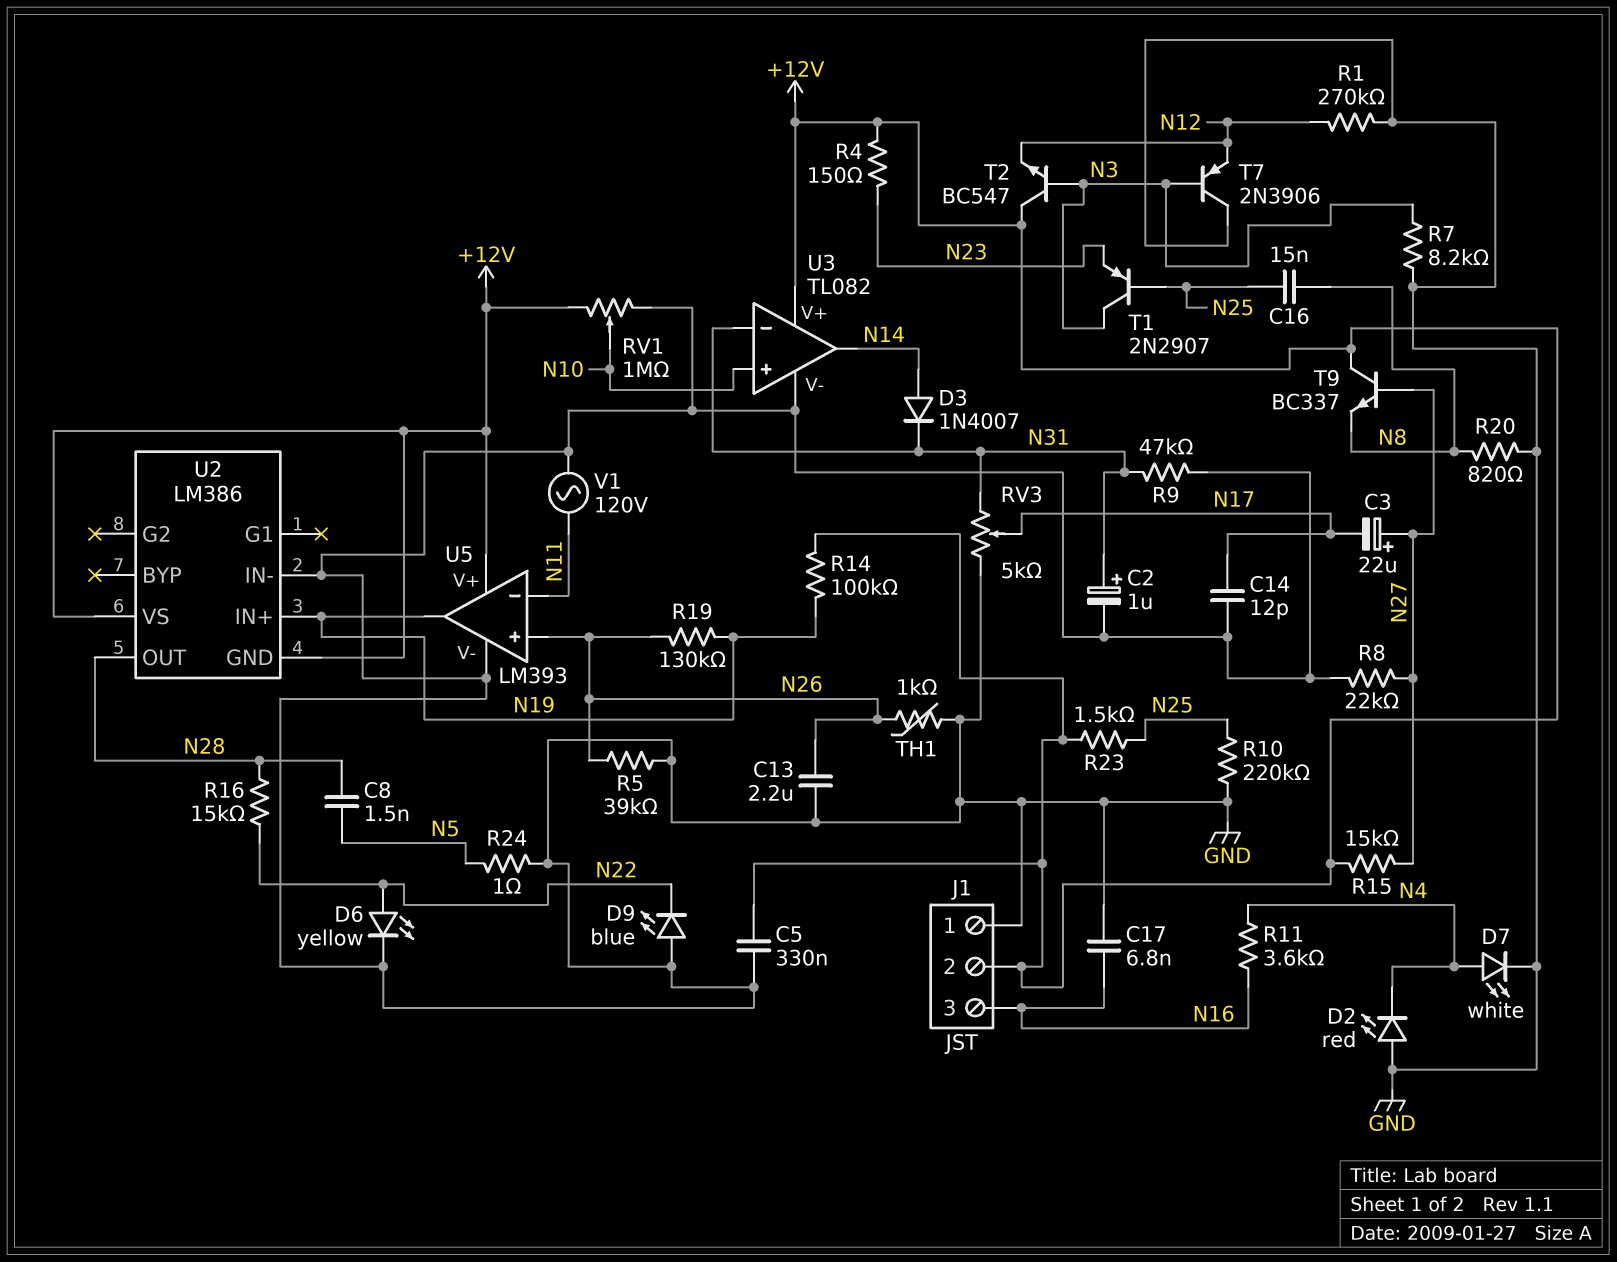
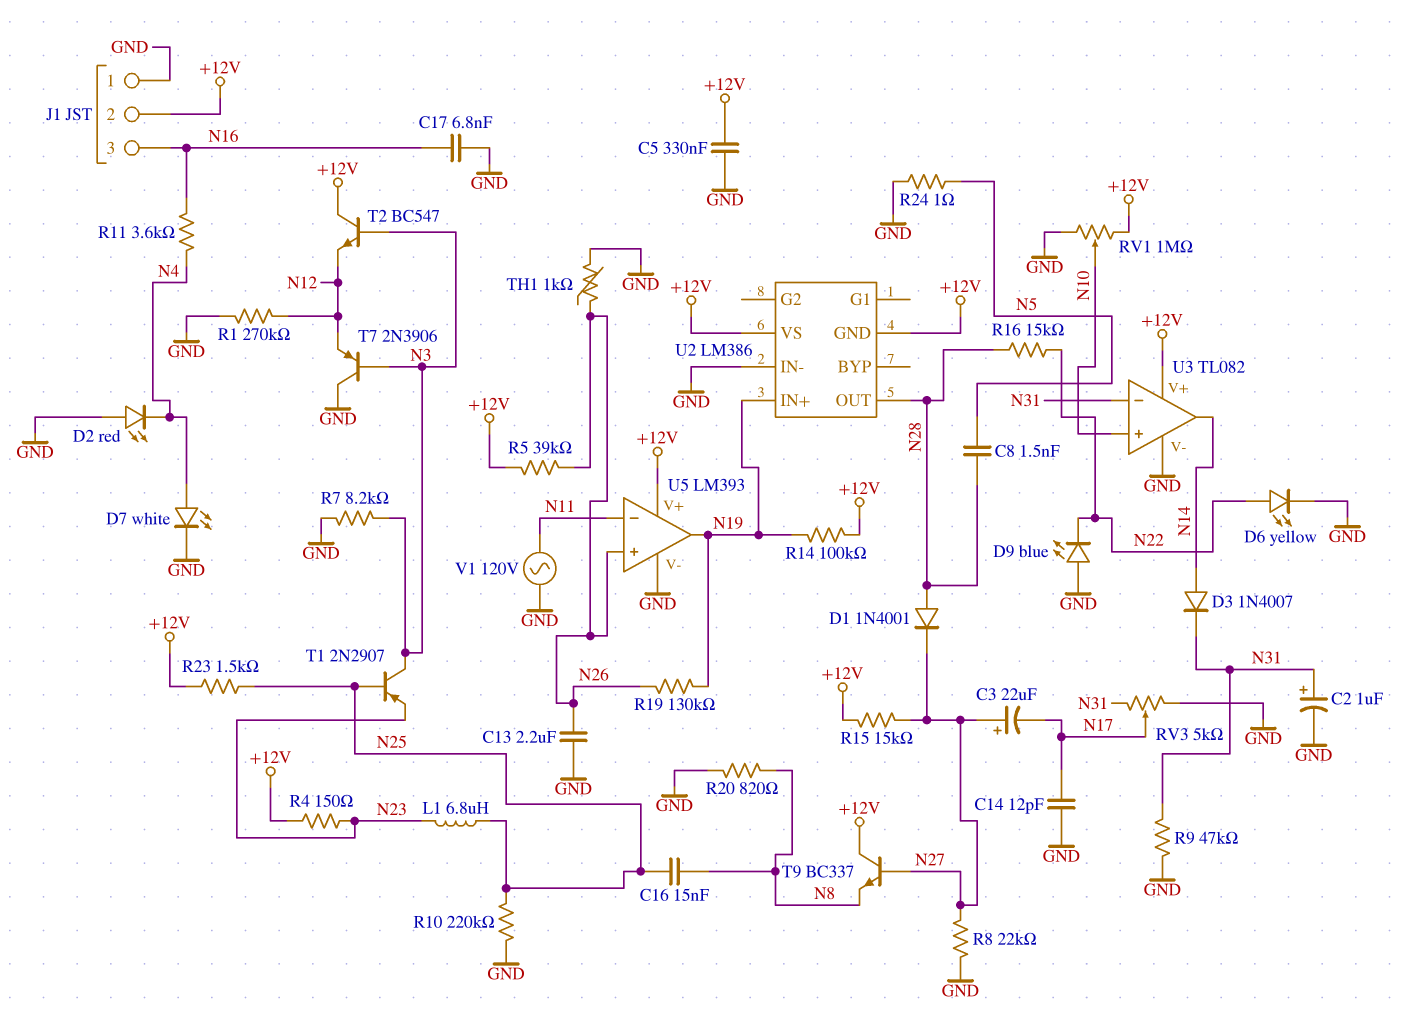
D1: none -> diode 1N4001 (A N28, K N27)
L1: none -> 6.8uH (N23, N25)
R5: 39k (GND, N26) -> 39k (+12V, N26)

